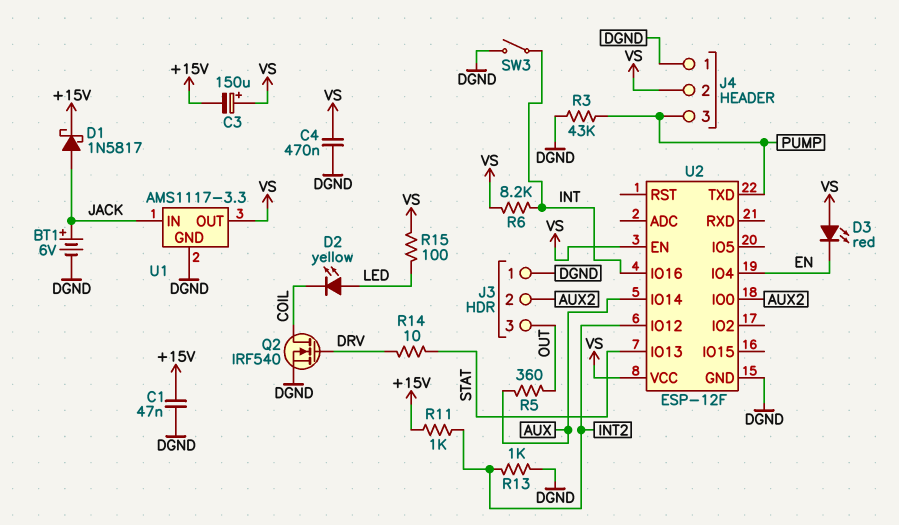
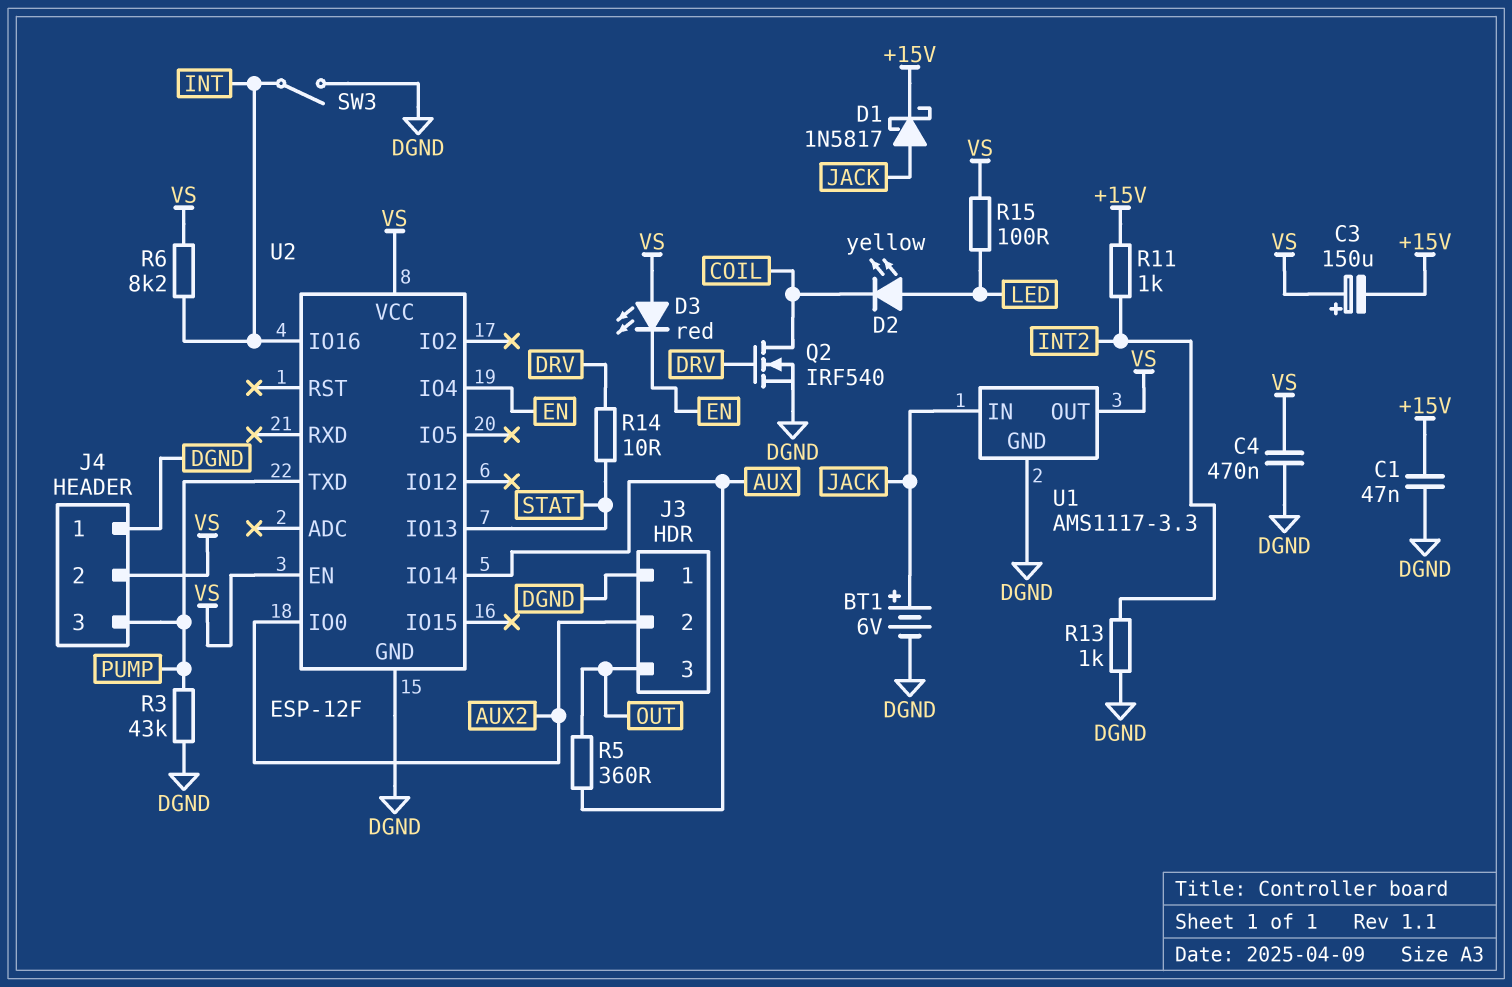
U2 pin IO12: INT2 -> none

